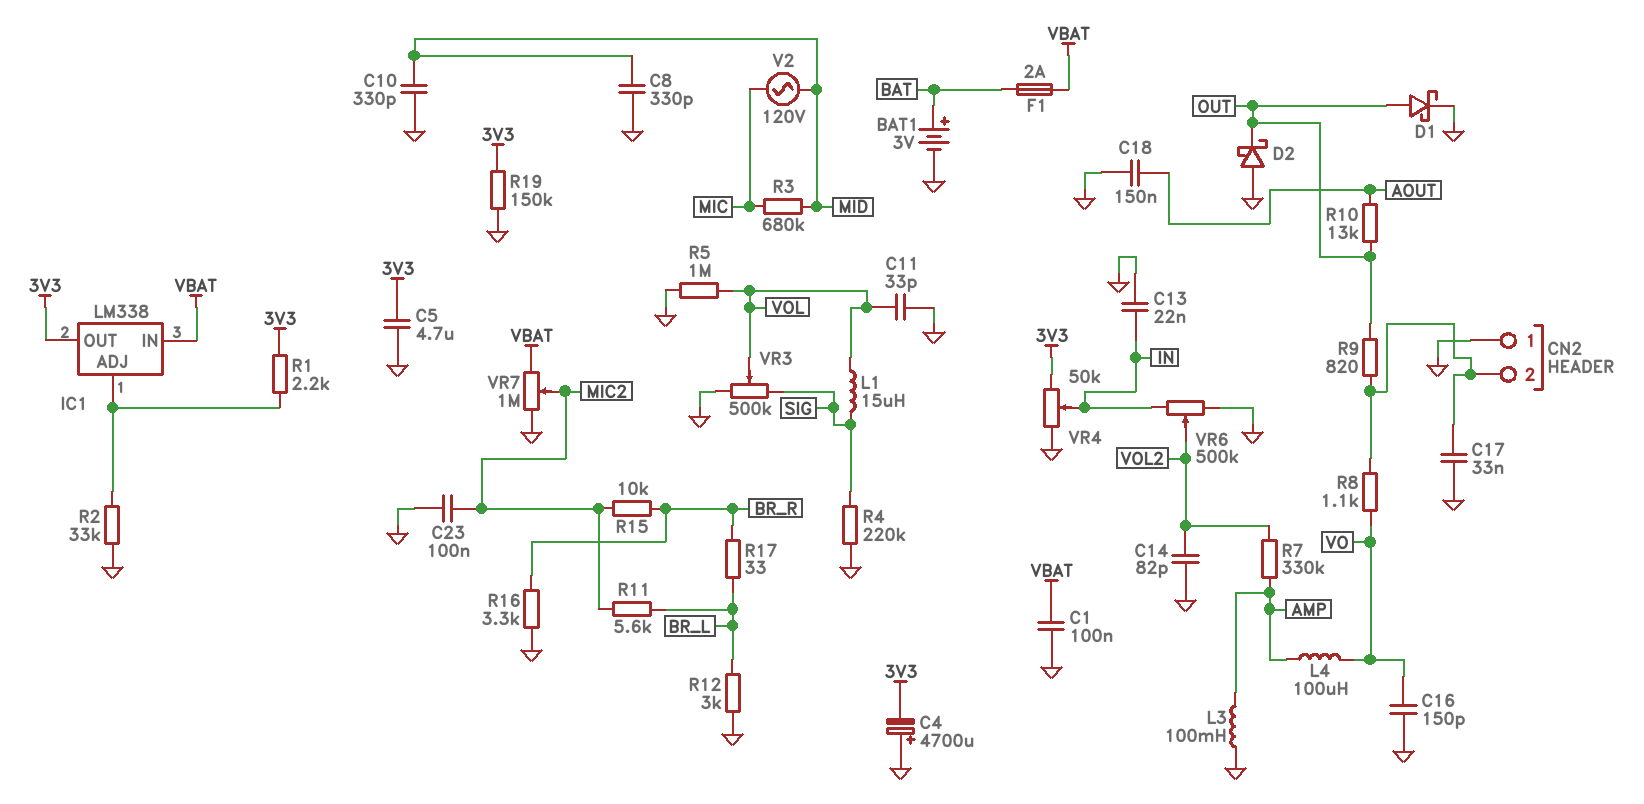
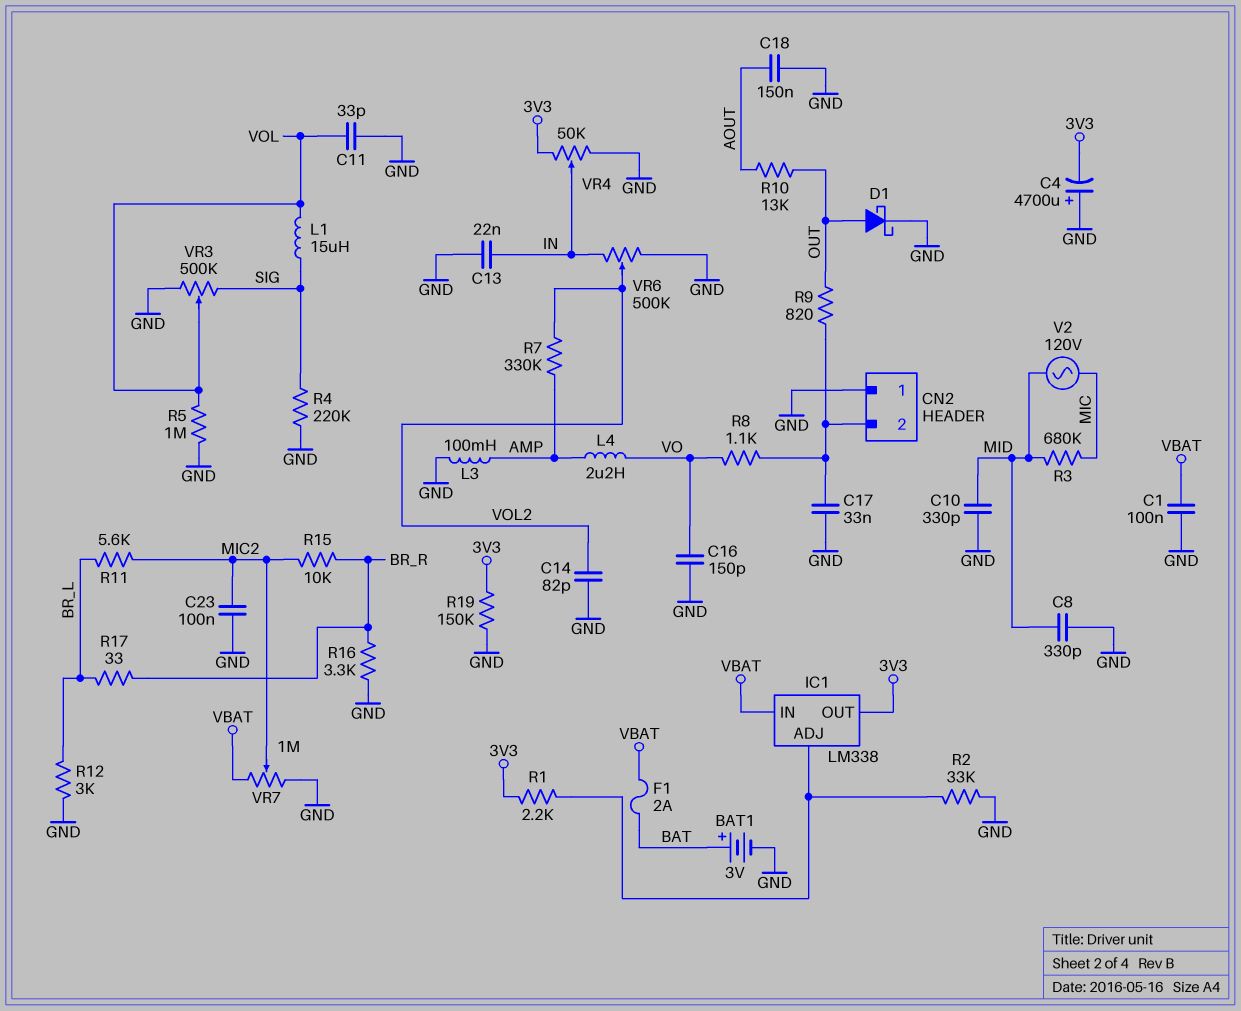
C5: 4.7uF (3V3, GND) -> none
D2: schottky (A GND, K OUT) -> none
L4: 100uH (AMP, VO) -> 2.2uH (AMP, VO)

